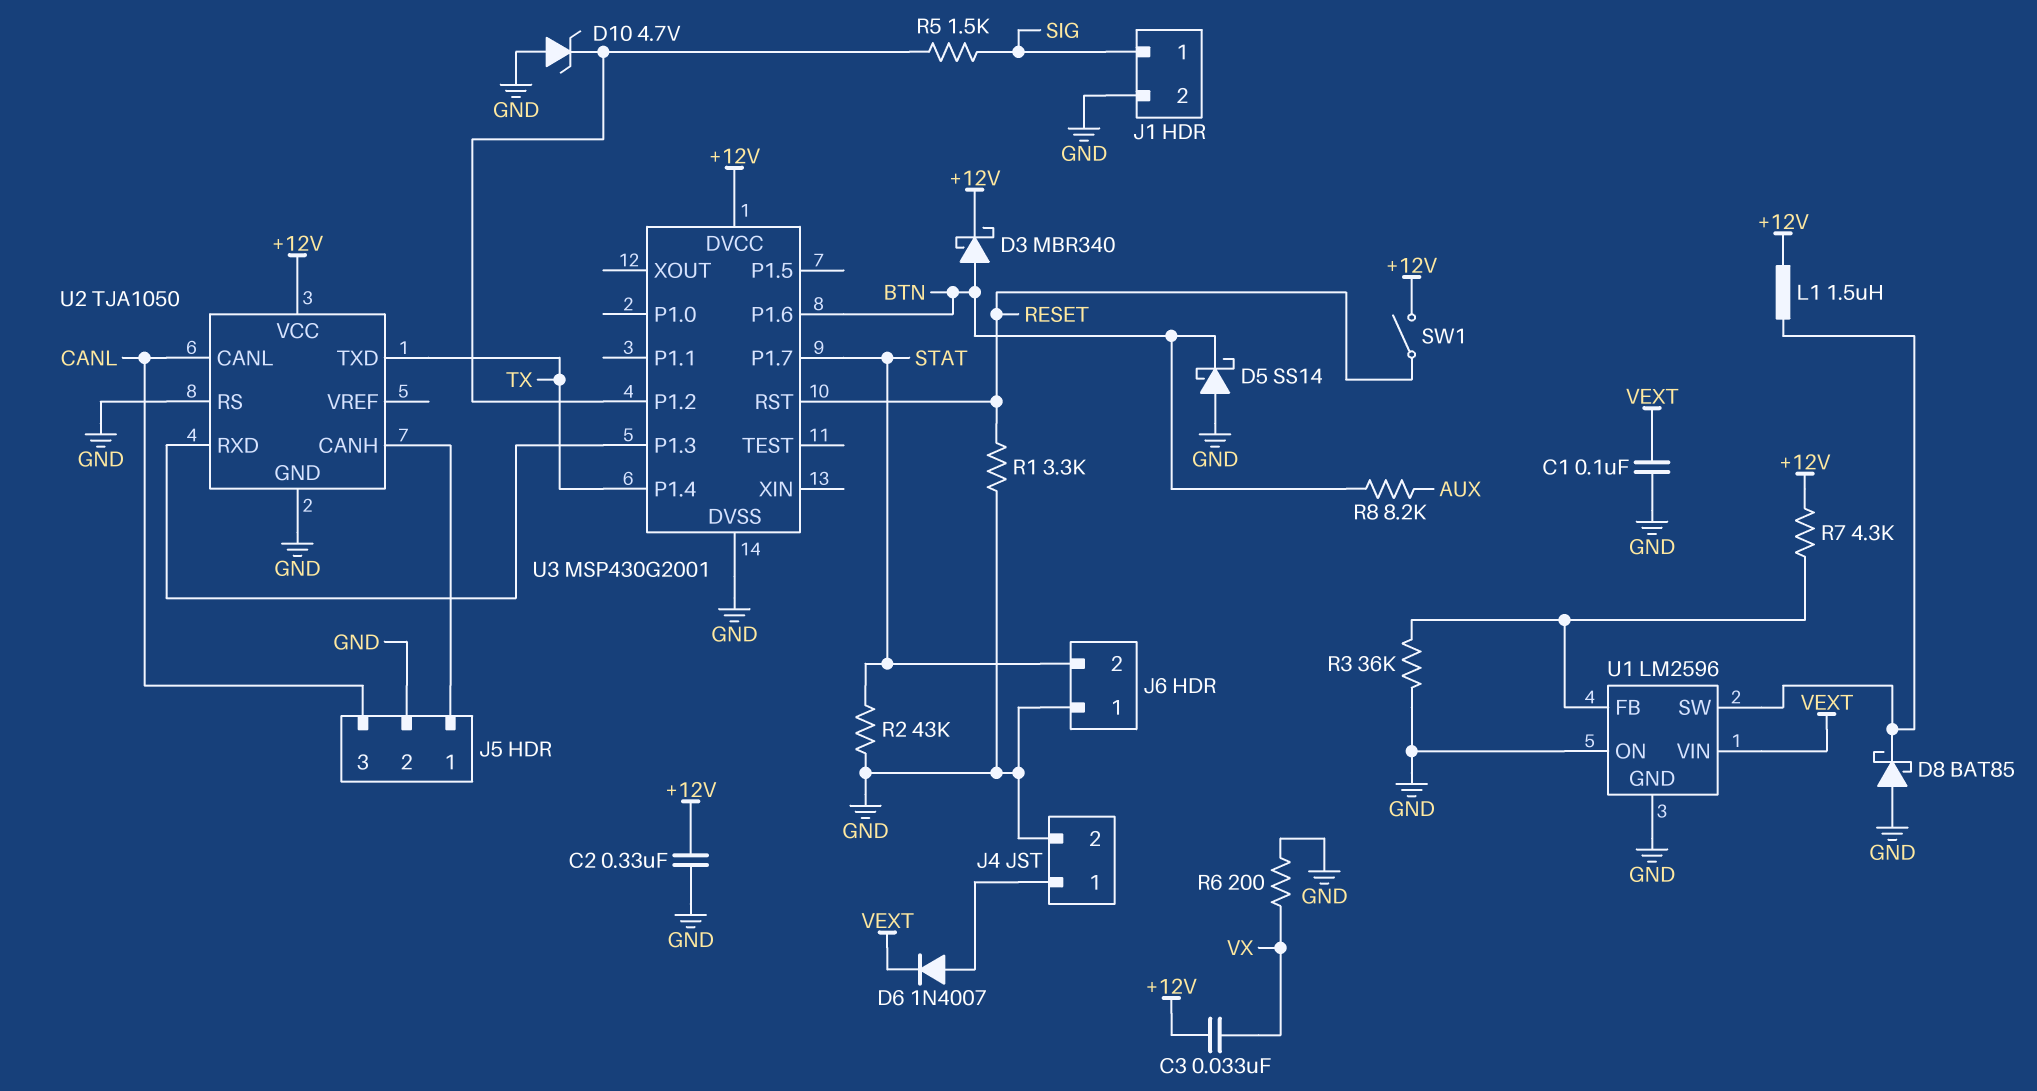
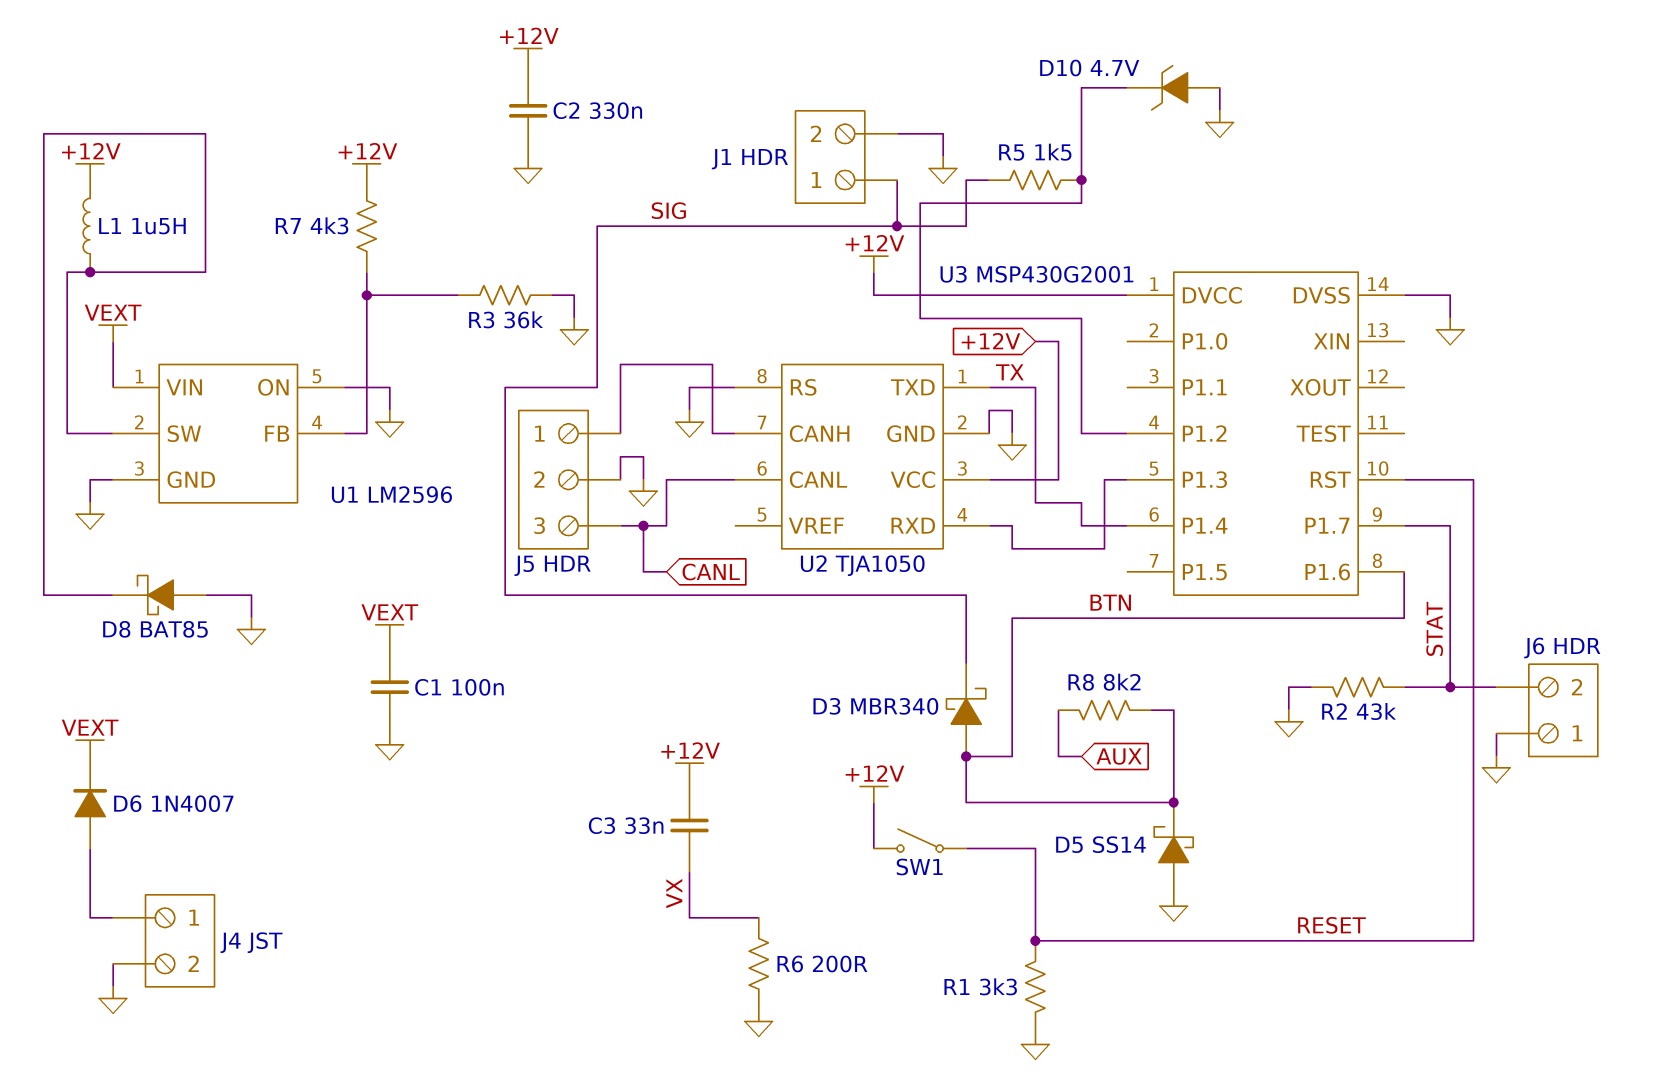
D3: schottky MBR340 (A BTN, K +12V) -> schottky MBR340 (A BTN, K SIG)

